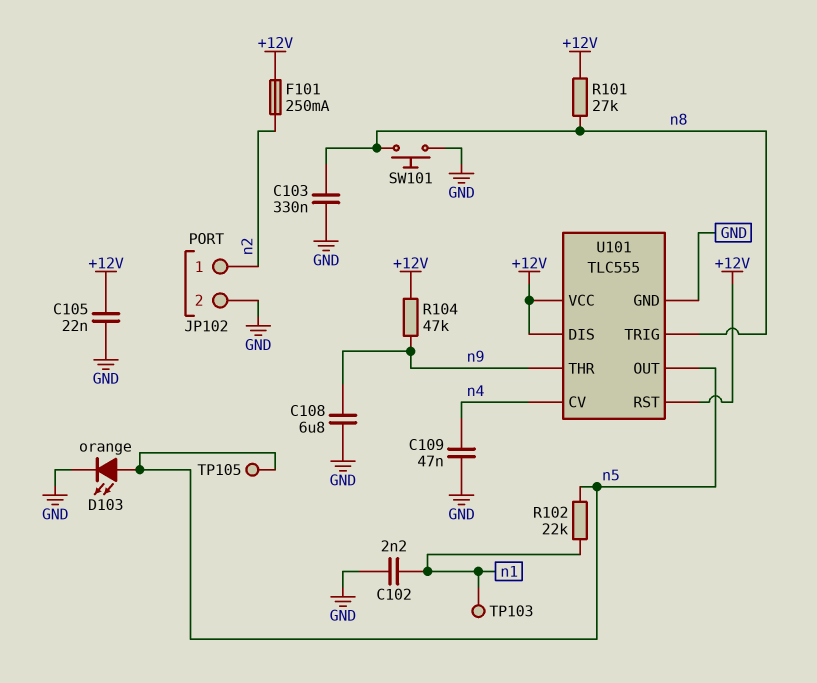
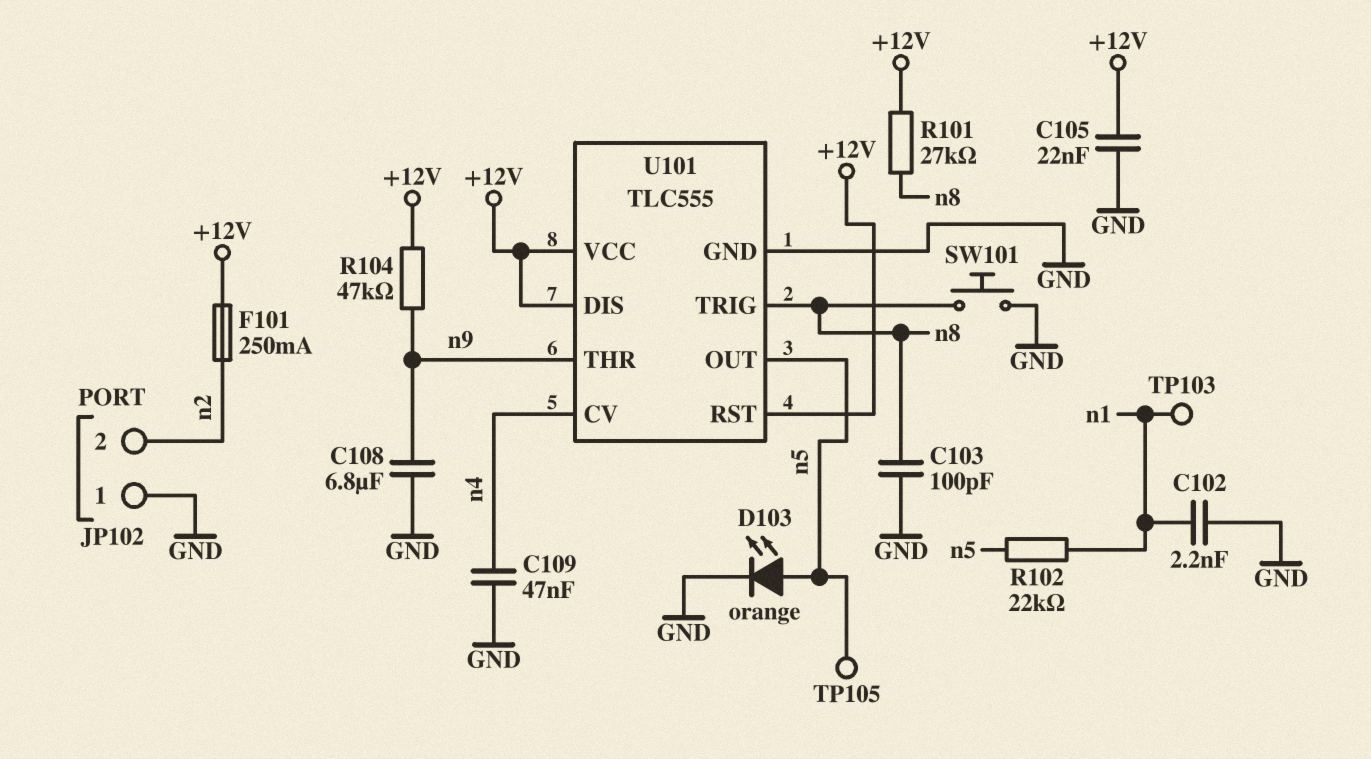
C103: 330nF (GND, n8) -> 100pF (GND, n8)
JP102 pin 1: n2 -> GND
JP102 pin 2: GND -> n2

